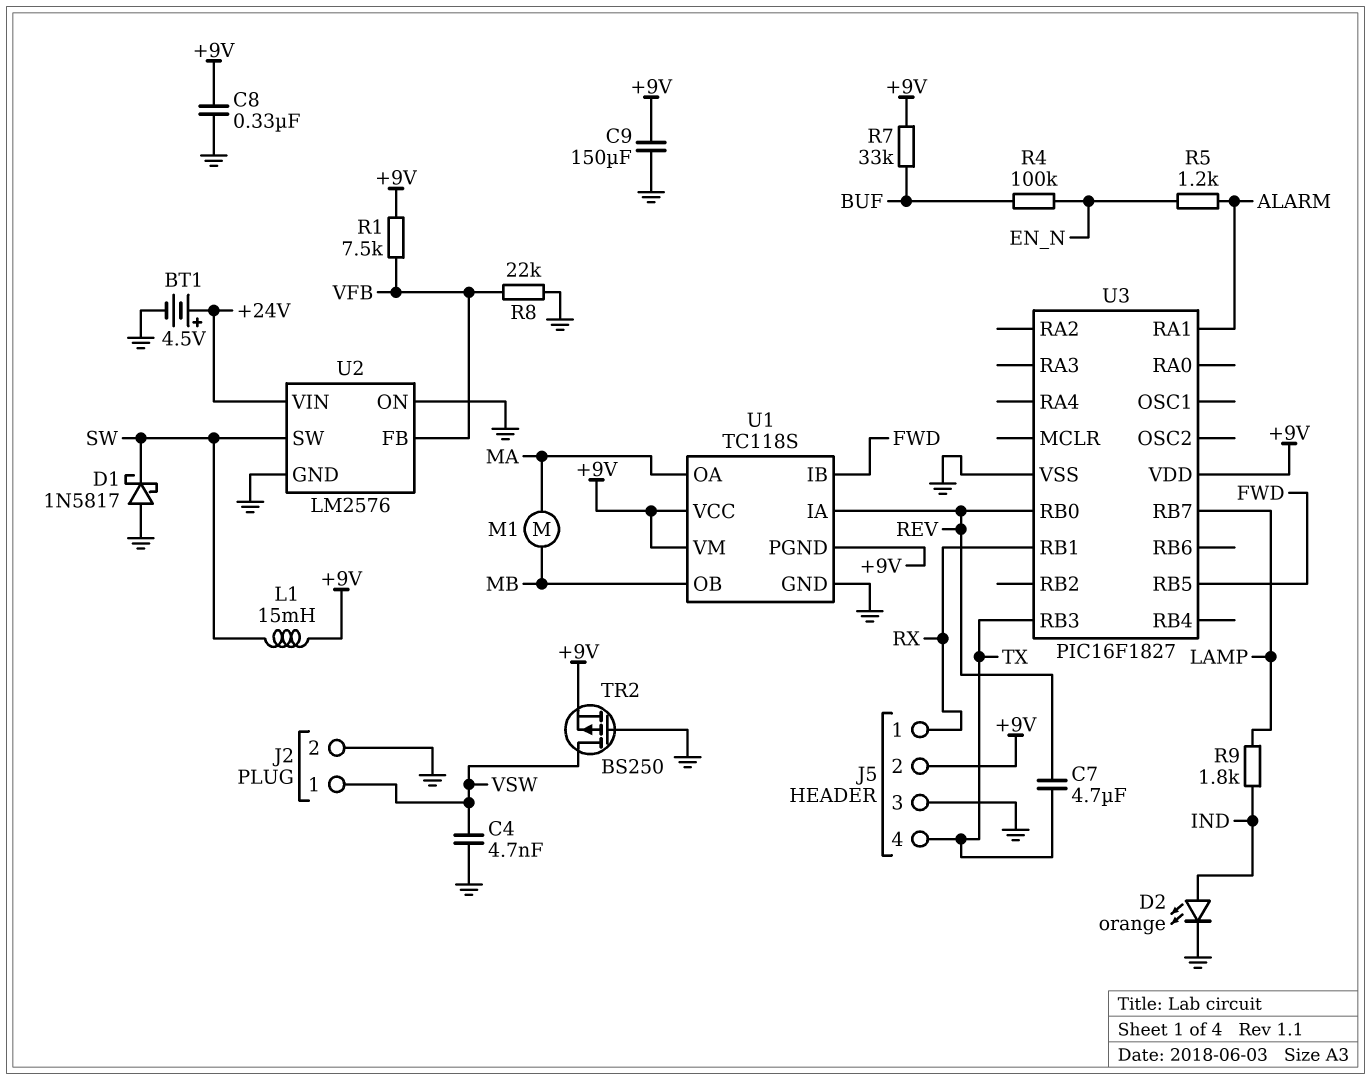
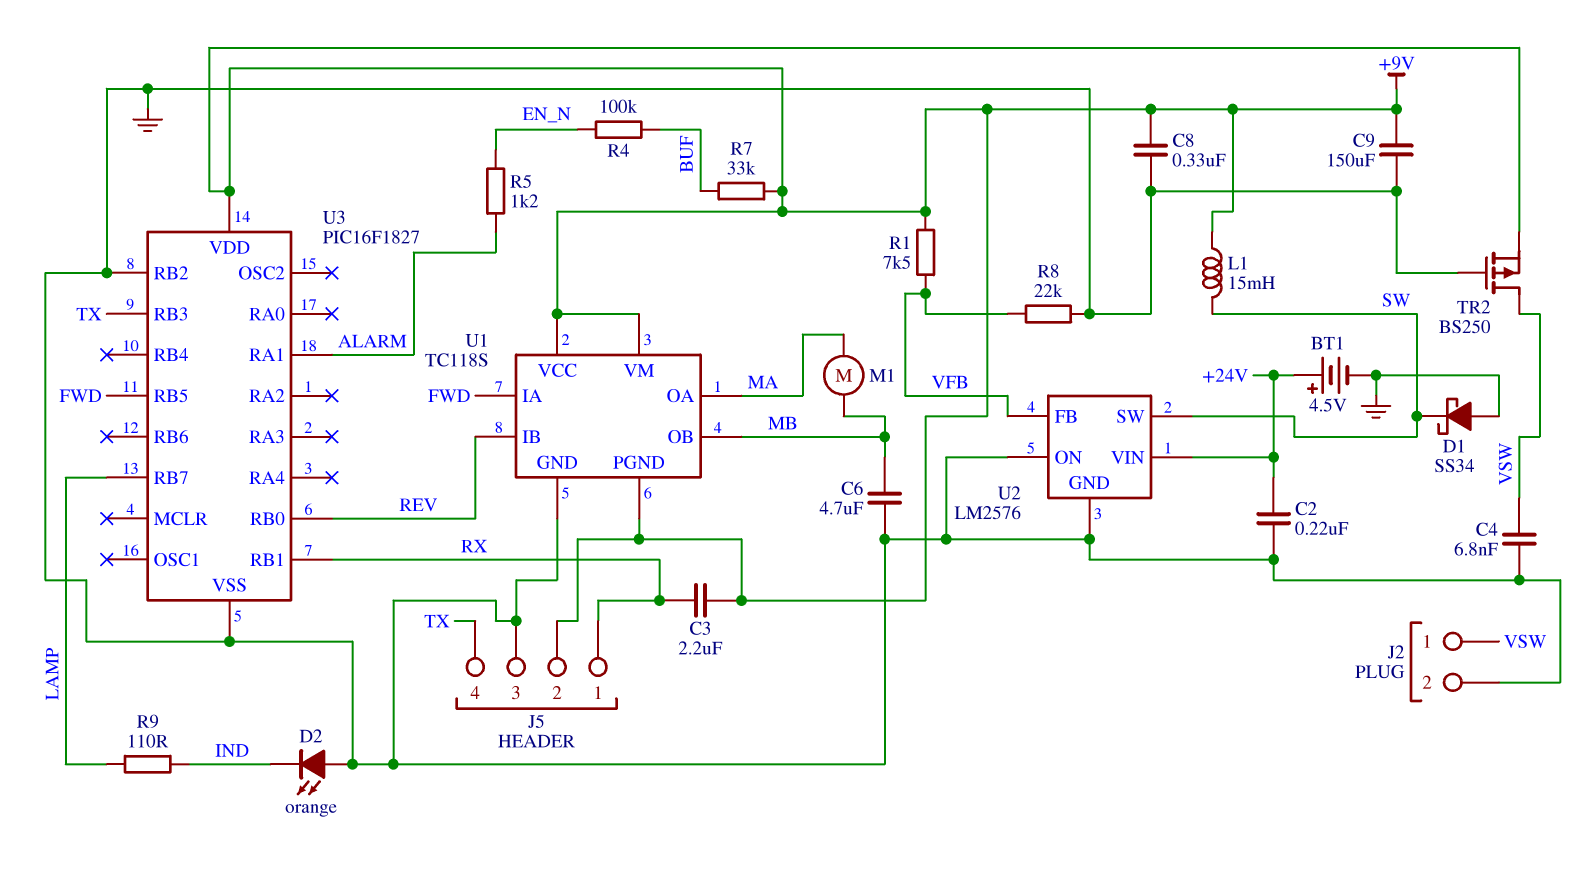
C2: none -> 220nF (+24V, GND)
C3: none -> 2.2uF (+9V, RX)
C4: 4.7nF (GND, VSW) -> 6.8nF (GND, VSW)
C6: none -> 4.7uF (GND, MB)
C7: 4.7uF (REV, TX) -> none
D1: schottky 1N5817 (A GND, K SW) -> schottky SS34 (A GND, K SW)
D2: LED orange (A IND, K GND) -> LED orange (A GND, K IND)
R9: 1.8k (IND, LAMP) -> 110 (IND, LAMP)
U1 pin IA: REV -> FWD
U1 pin IB: FWD -> REV
U3 pin RB2: none -> GND

